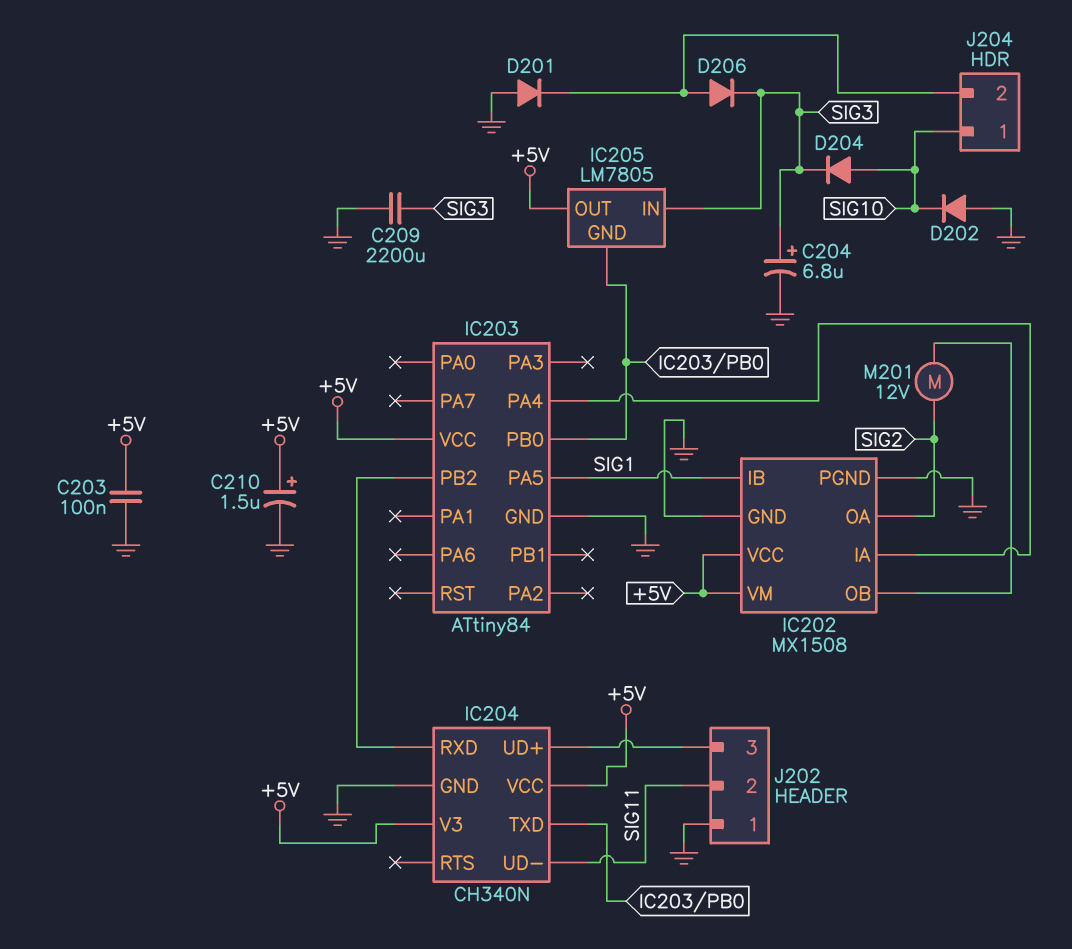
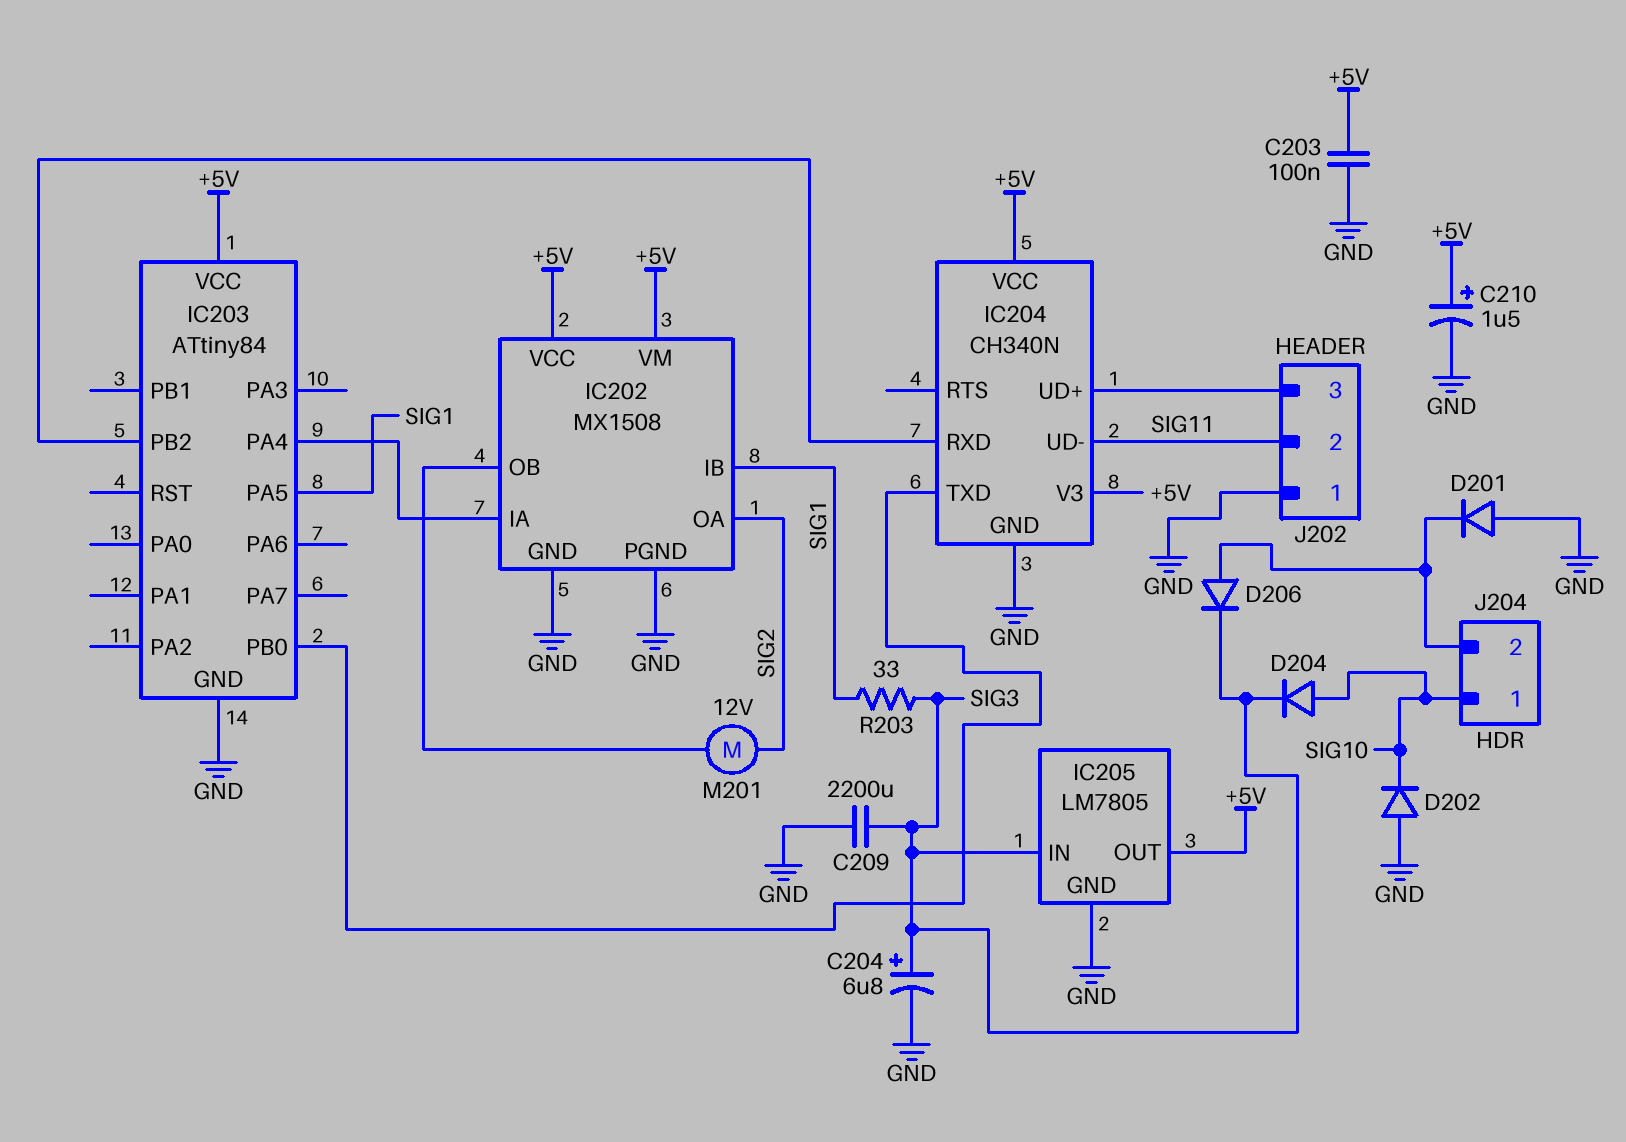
IC205 pin GND: IC203/PB0 -> GND
R203: none -> 33 (SIG1, SIG3)

